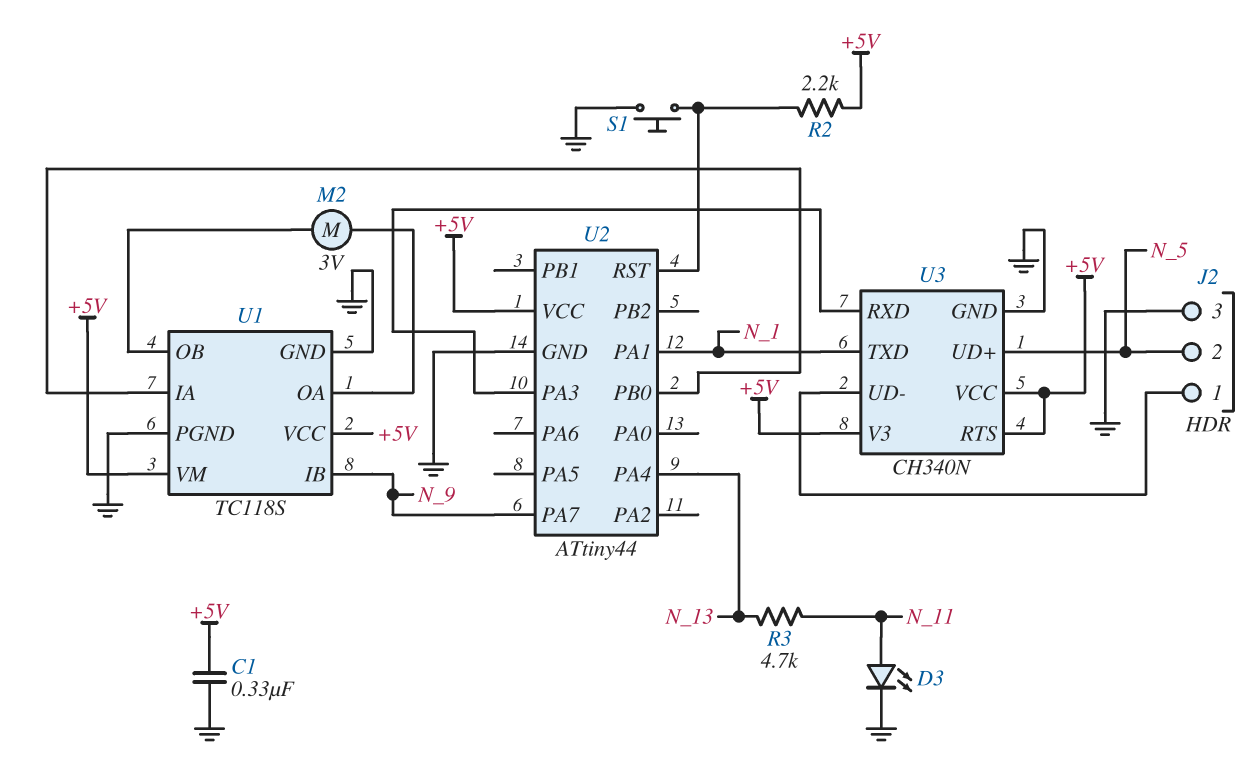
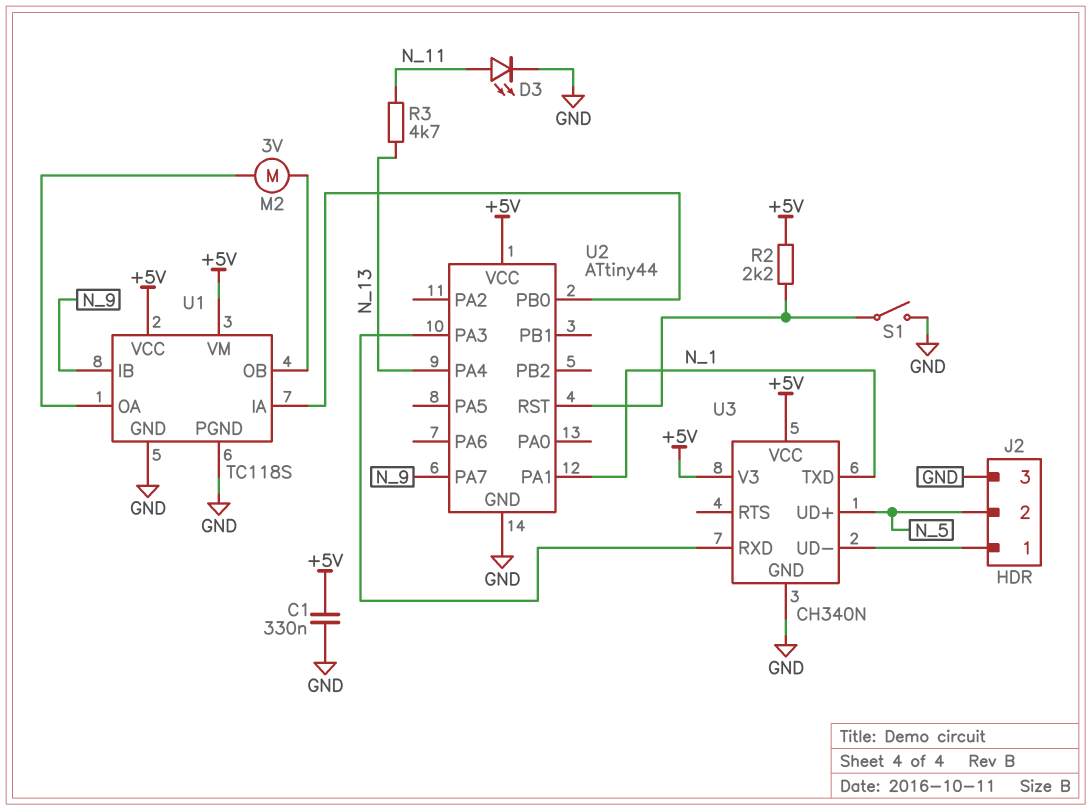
S1: button (GND, U2/RST) -> switch (GND, U2/RST)
U3 pin RTS: +5V -> none

